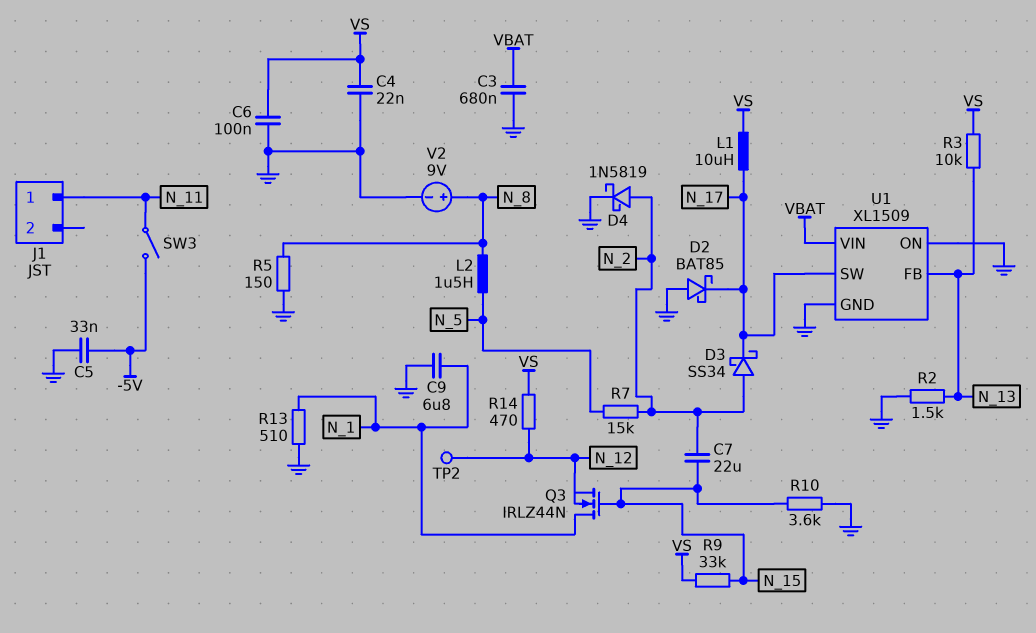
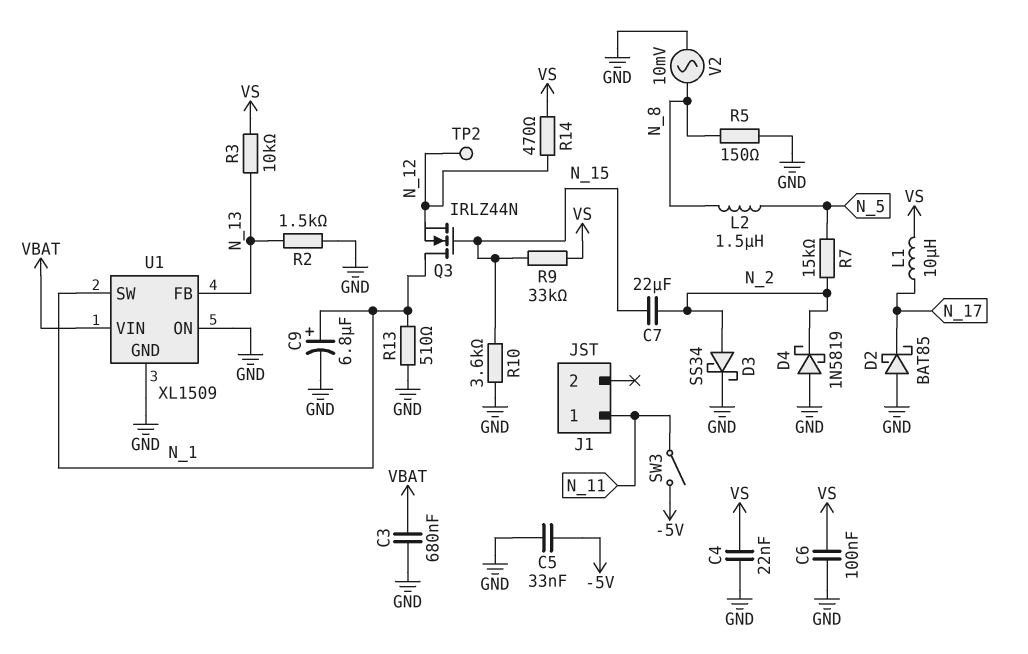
C9: 6.8uF (GND, N_1) -> 6.8uF (plus N_1, minus GND)
D3: schottky SS34 (A N_2, K N_17) -> schottky SS34 (A N_2, K GND)
D4: schottky 1N5819 (A N_2, K GND) -> schottky 1N5819 (A GND, K N_2)
U1 pin SW: N_17 -> N_1
V2: 9V (plus N_8, minus GND) -> AC 10mV (GND, N_8)

